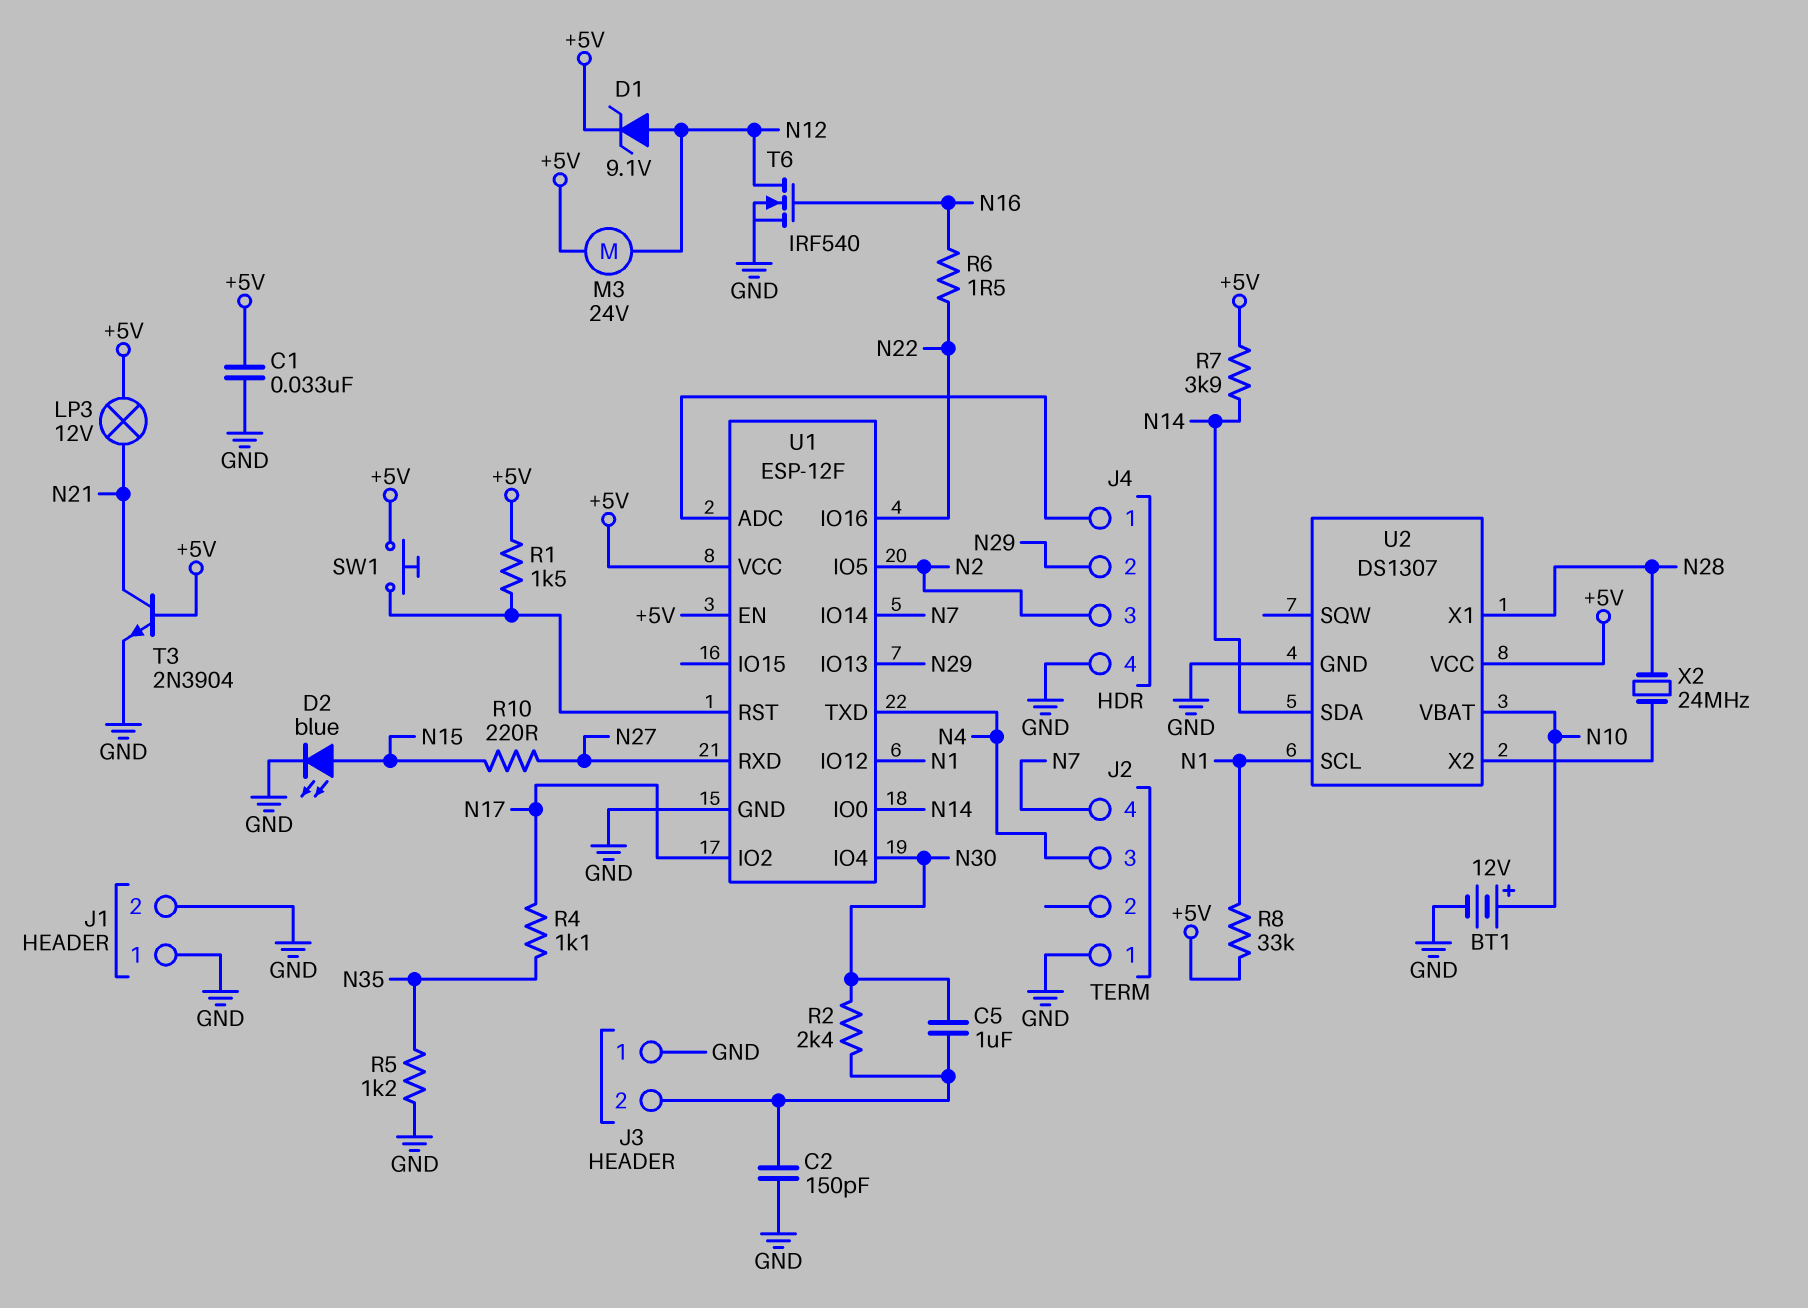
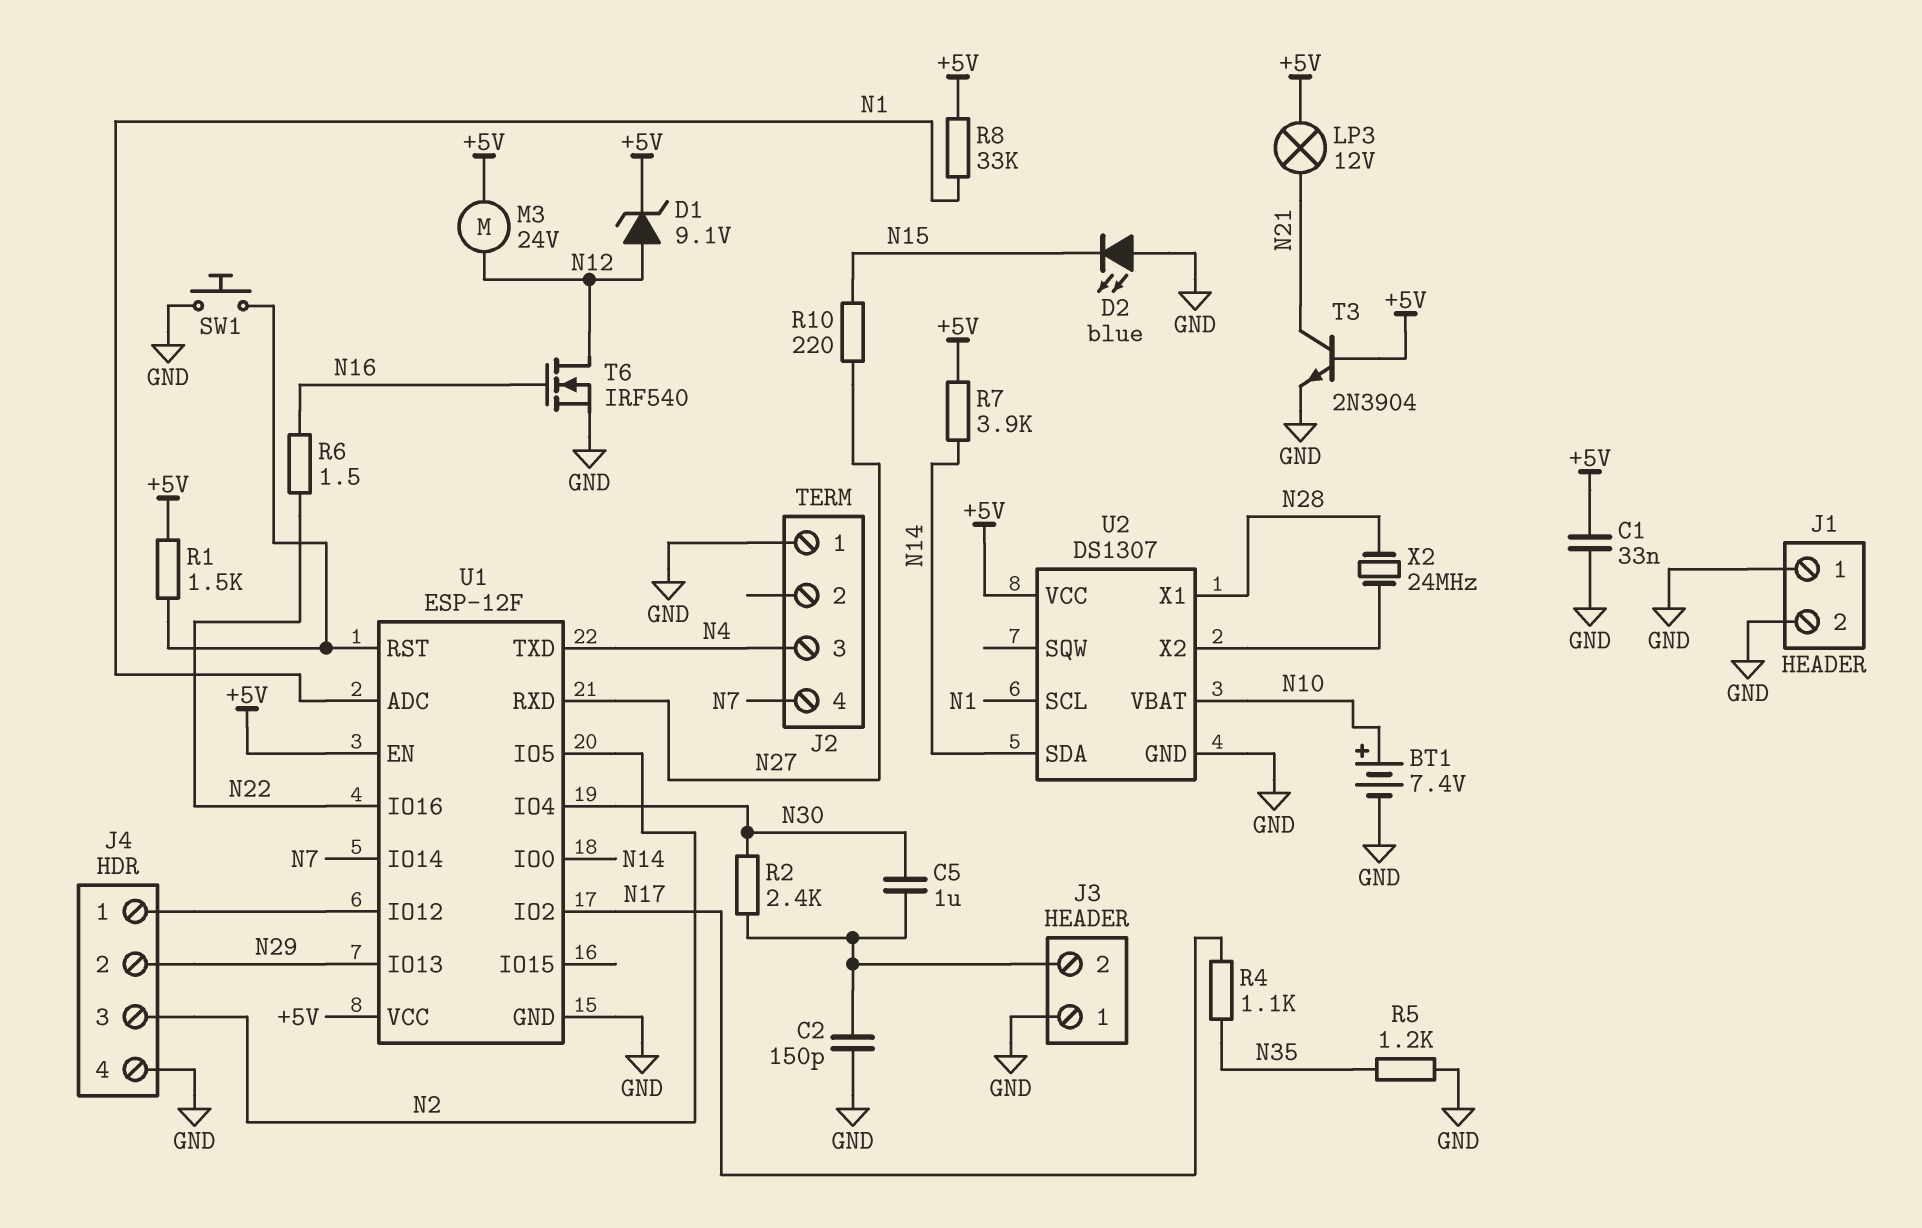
BT1: 12V (plus N10, minus GND) -> 7.4V (plus N10, minus GND)
D2: LED blue (A N15, K GND) -> LED blue (A GND, K N15)
SW1: button (+5V, U1/RST) -> button (GND, U1/RST)
U1 pin ADC: J4/1 -> N1
U1 pin IO12: N1 -> J4/1

